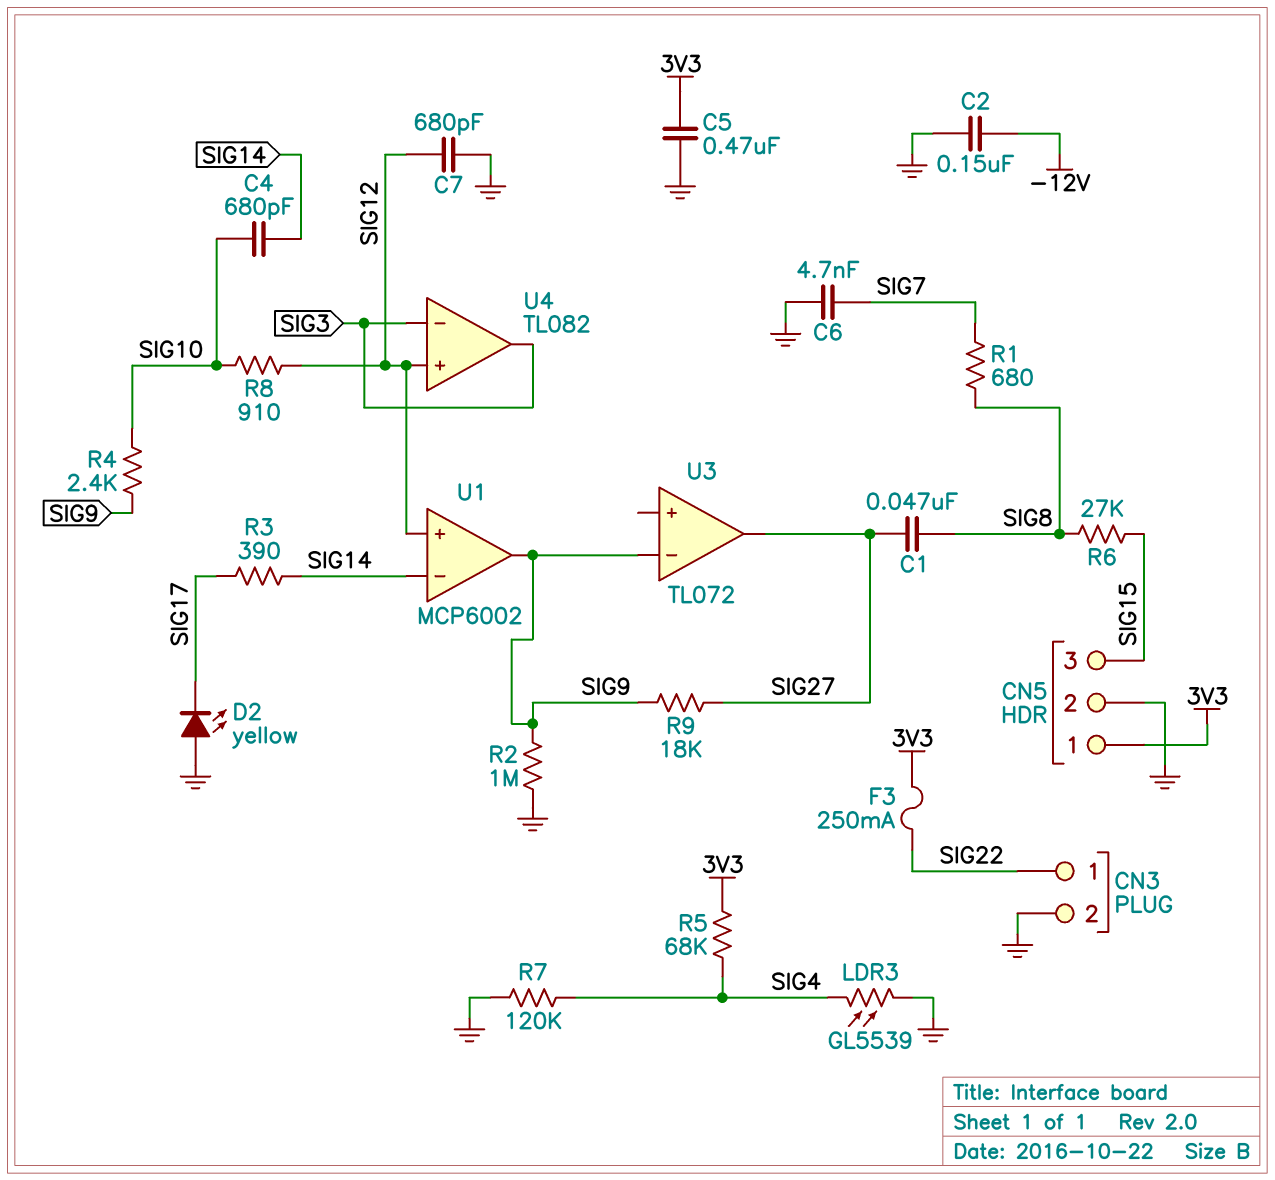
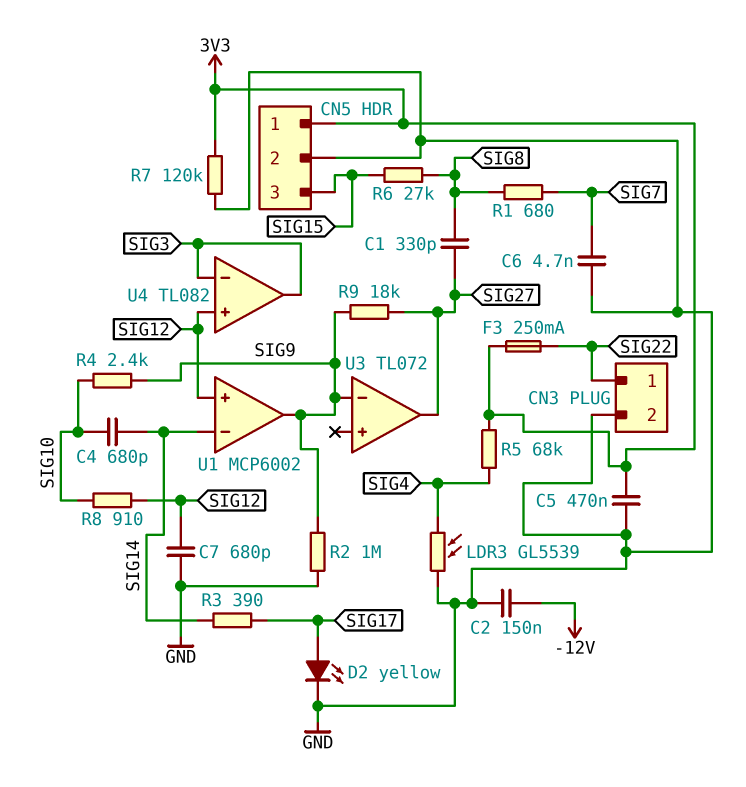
C1: 47nF (SIG8, SIG27) -> 330pF (SIG8, SIG27)
D2: LED yellow (A GND, K SIG17) -> LED yellow (A SIG17, K GND)
R7: 120k (GND, SIG4) -> 120k (3V3, GND)

